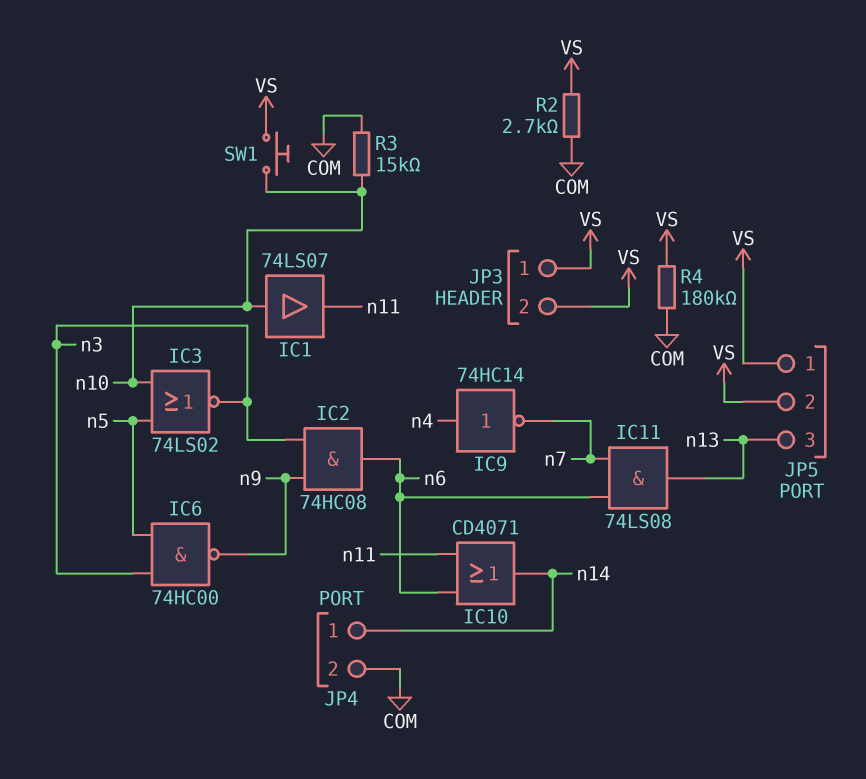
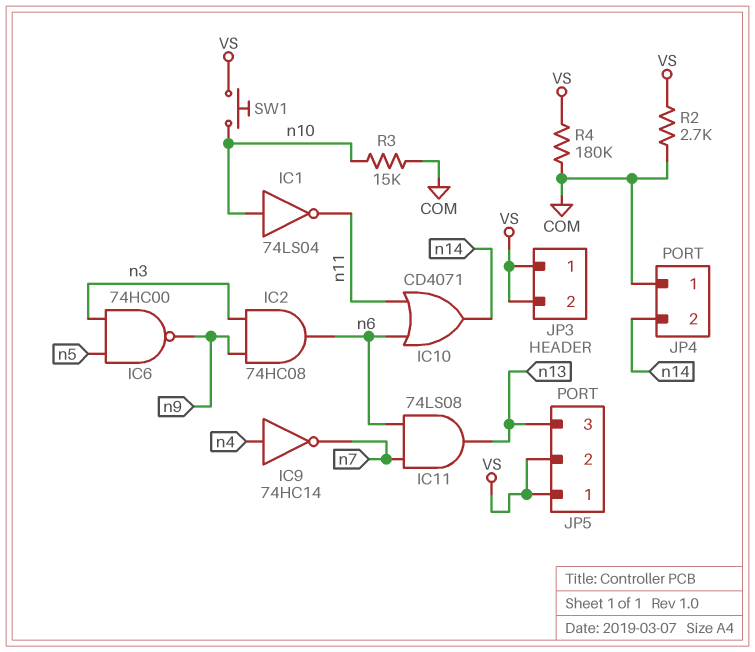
IC1: buffer 74LS07 (in n10, out n11) -> NOT 74LS04 (in n10, out n11)
IC3: NOR 74LS02 (in n5, in n10, out n3) -> none
JP4 pin 1: n14 -> COM
JP4 pin 2: COM -> n14

